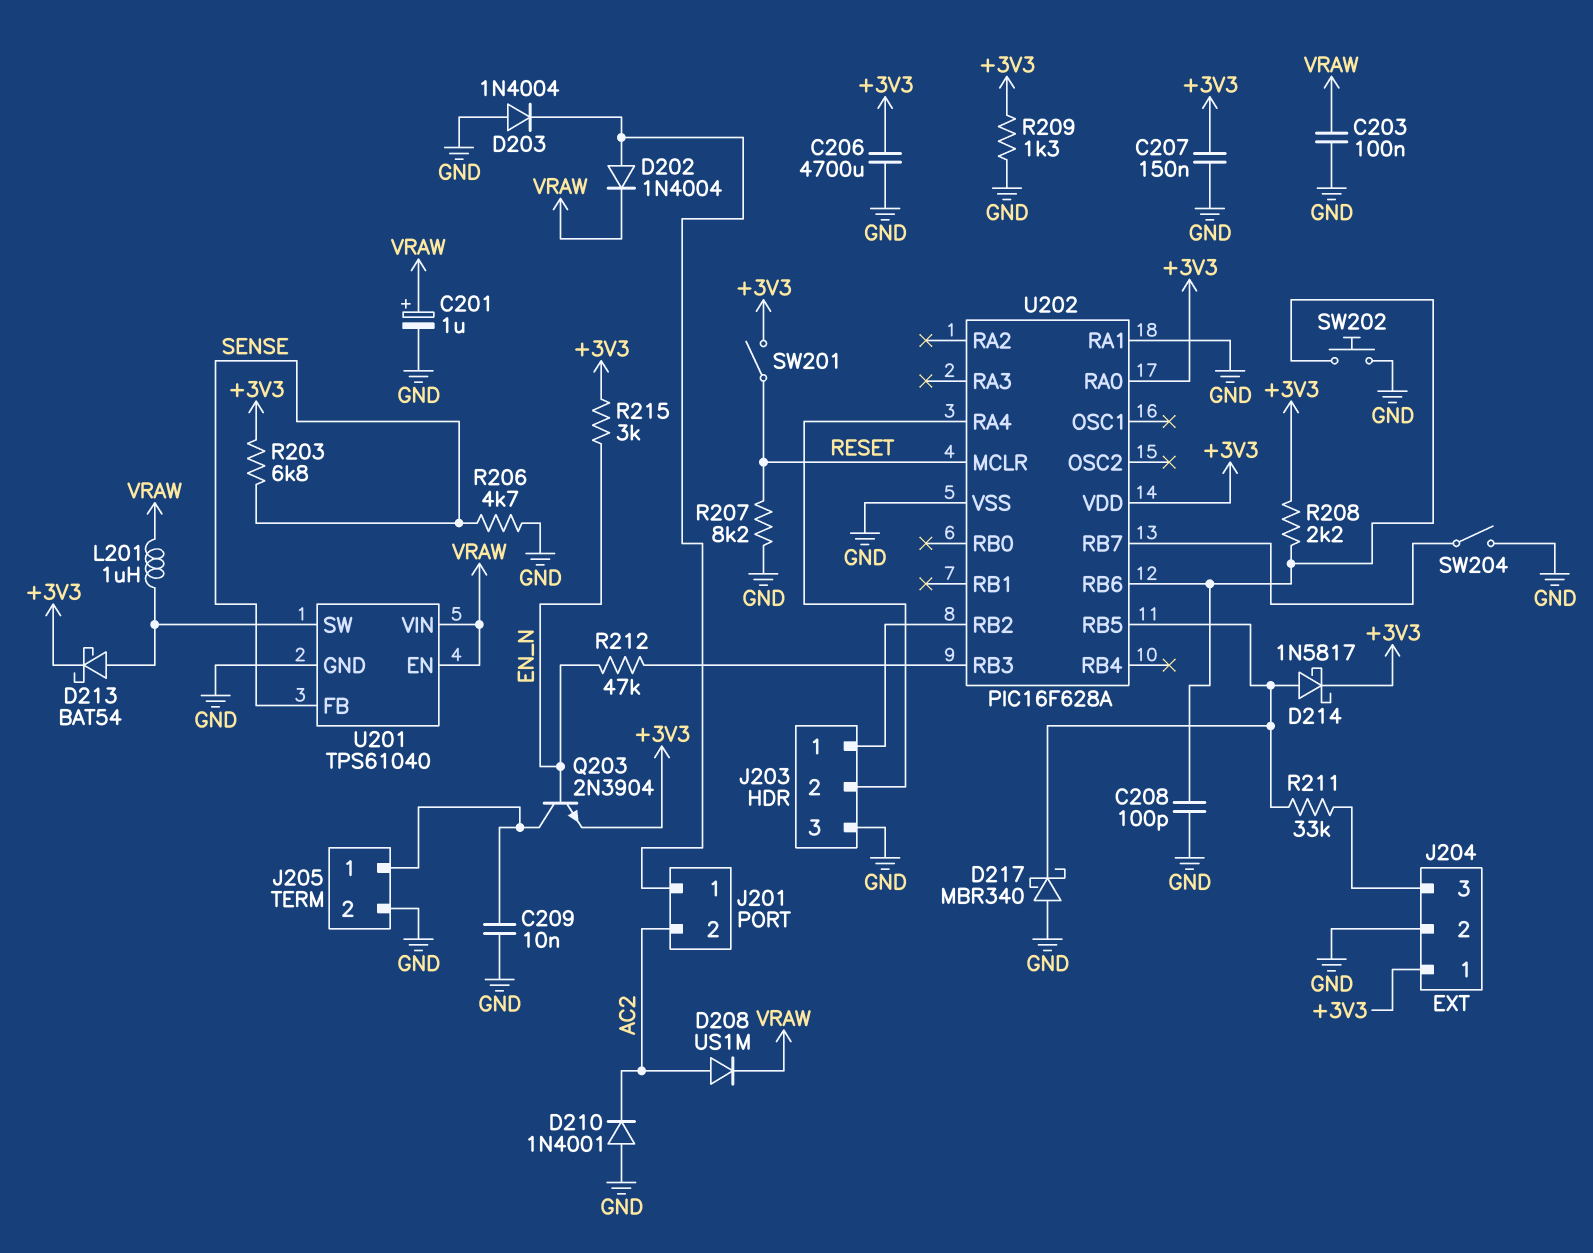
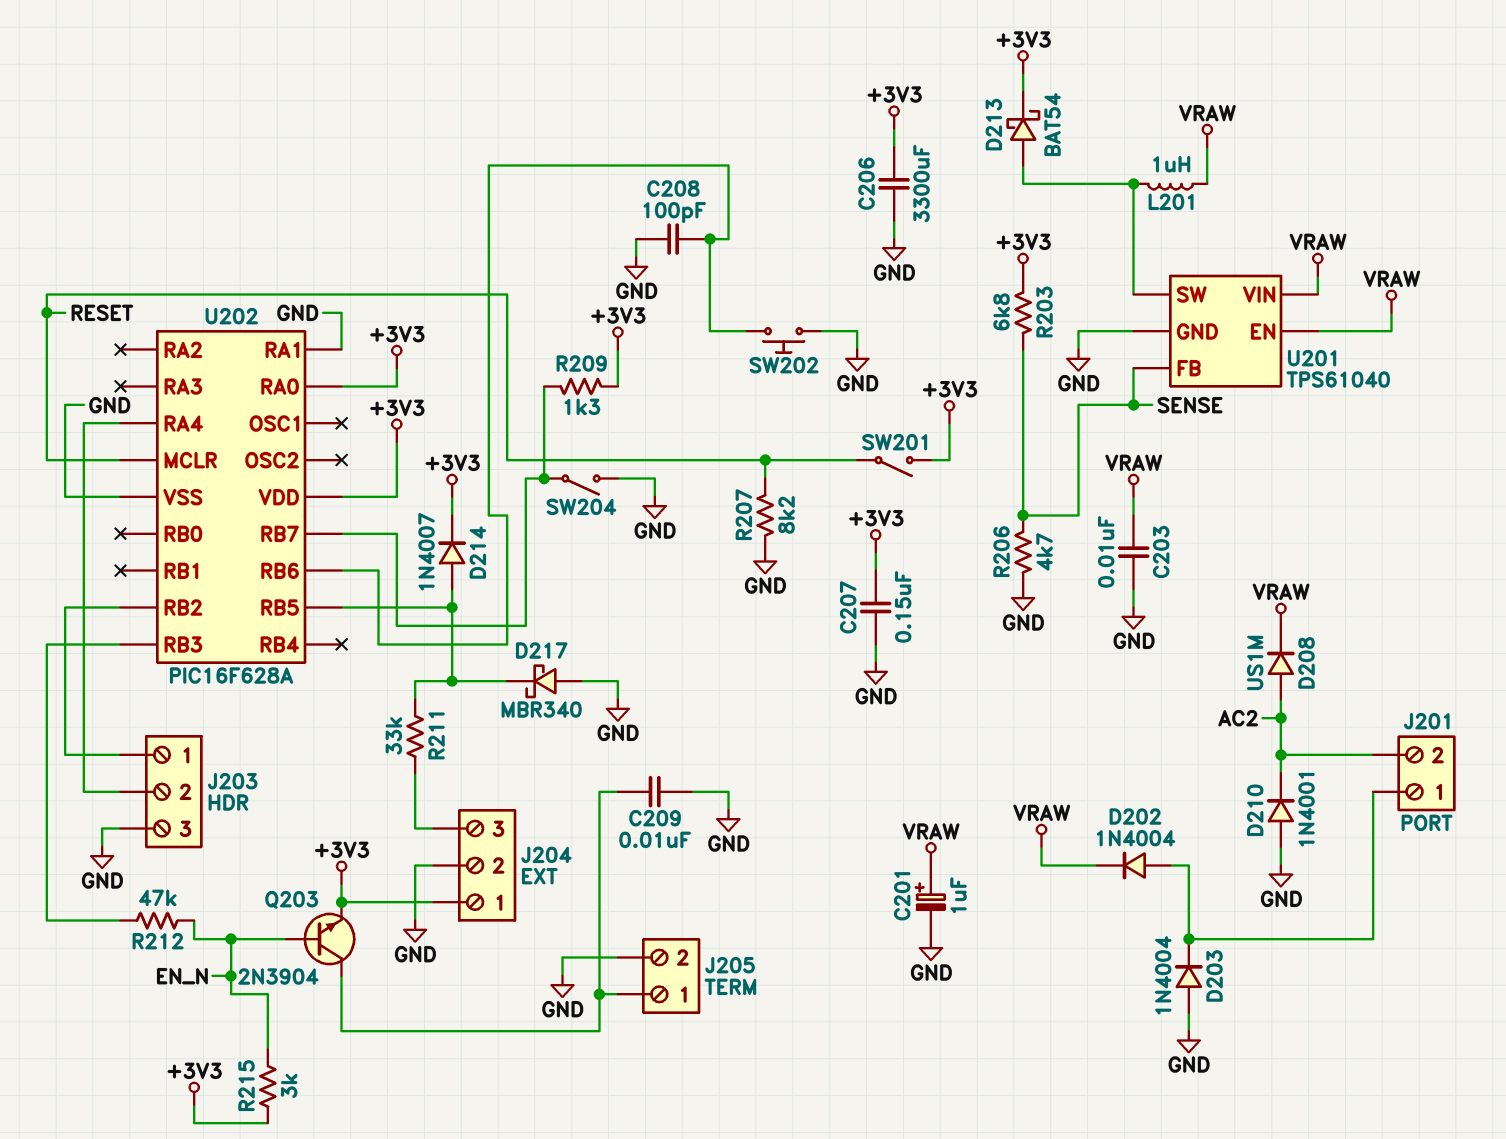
C203: 100nF (GND, VRAW) -> 10nF (GND, VRAW)
C206: 4700uF (+3V3, GND) -> 3300uF (+3V3, GND)
D214: schottky 1N5817 (A U202/RB5, K +3V3) -> diode 1N4007 (A U202/RB5, K +3V3)
R208: 2.2k (+3V3, U202/RB6) -> none
R209: 1.3k (+3V3, GND) -> 1.3k (+3V3, U202/RB7)

